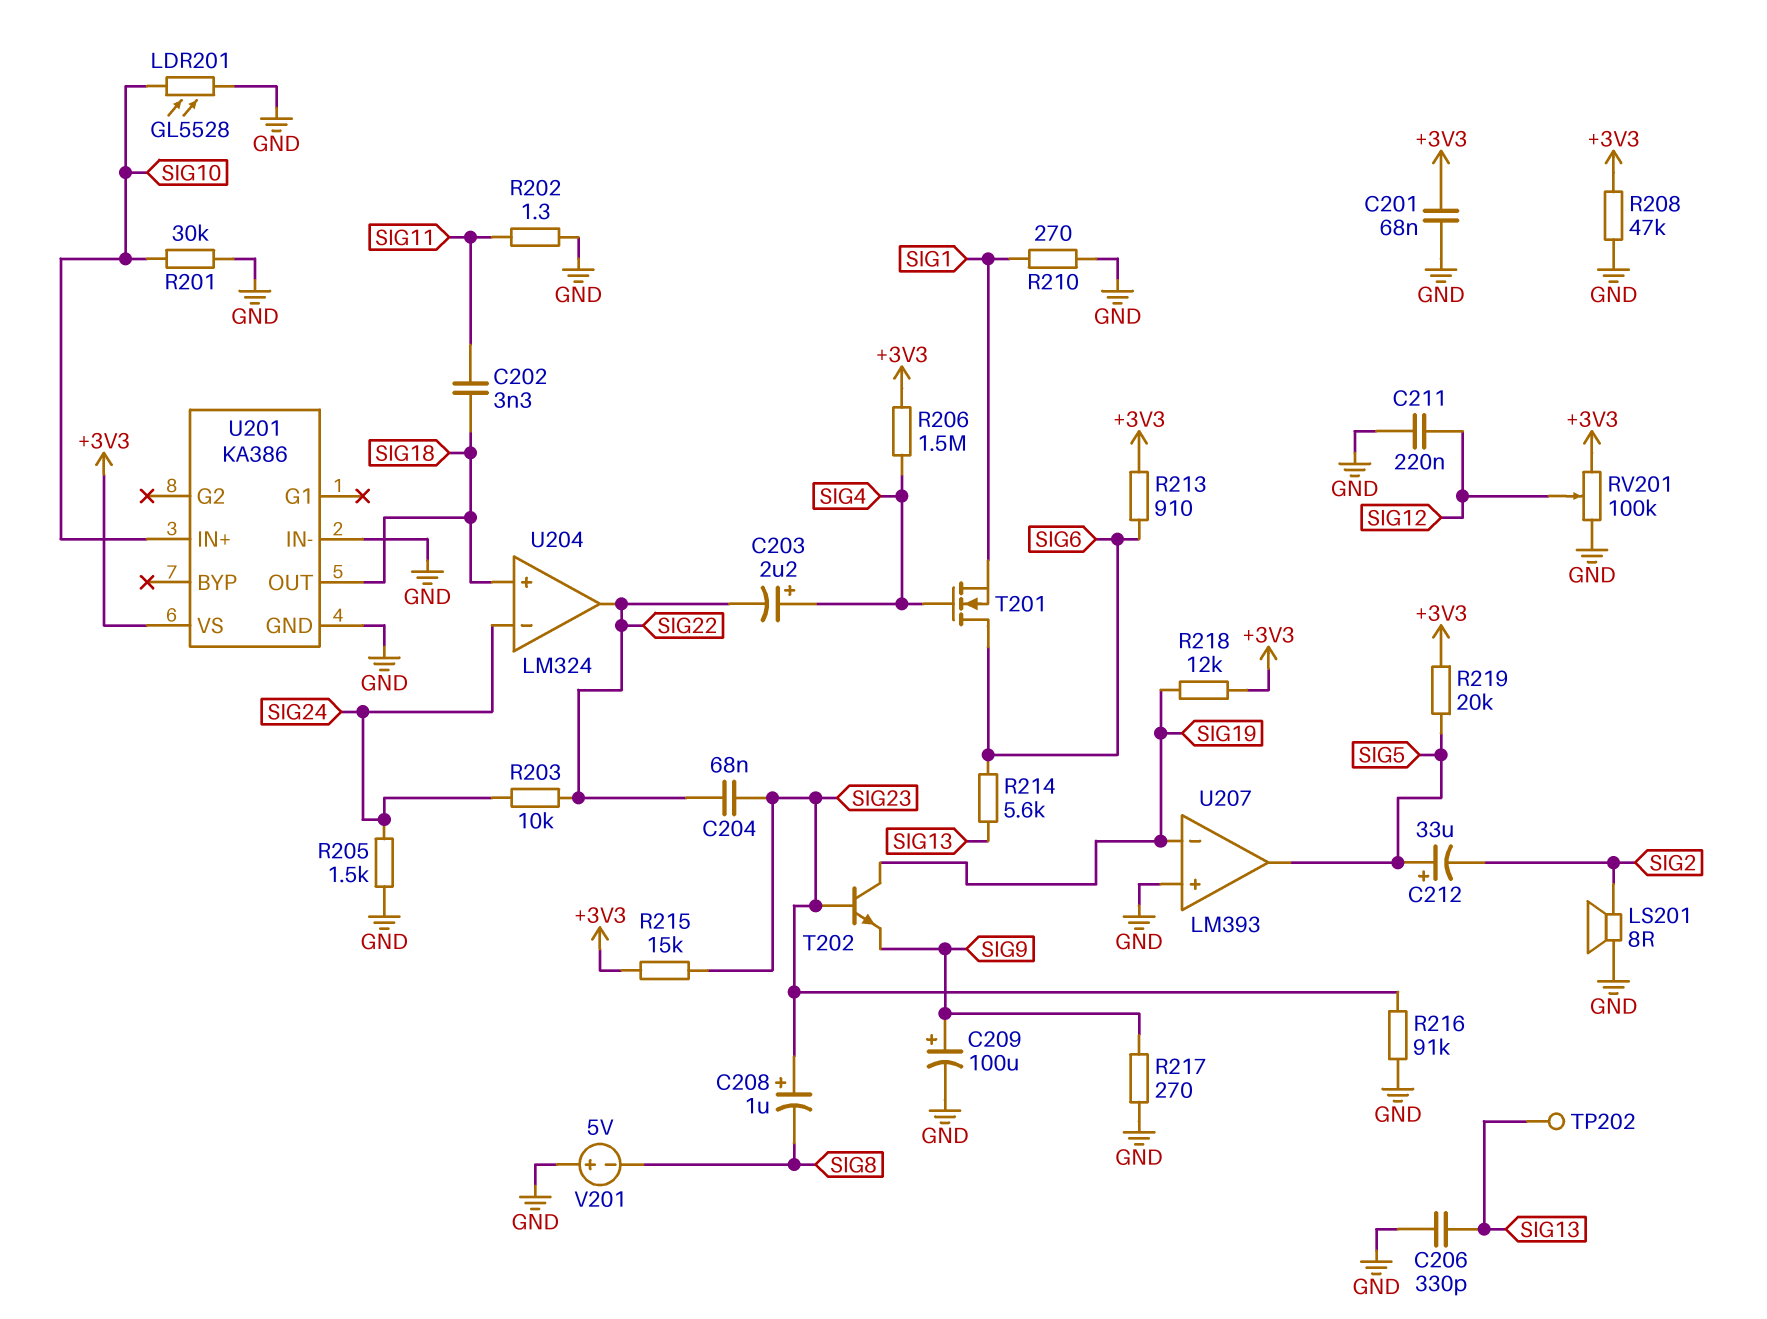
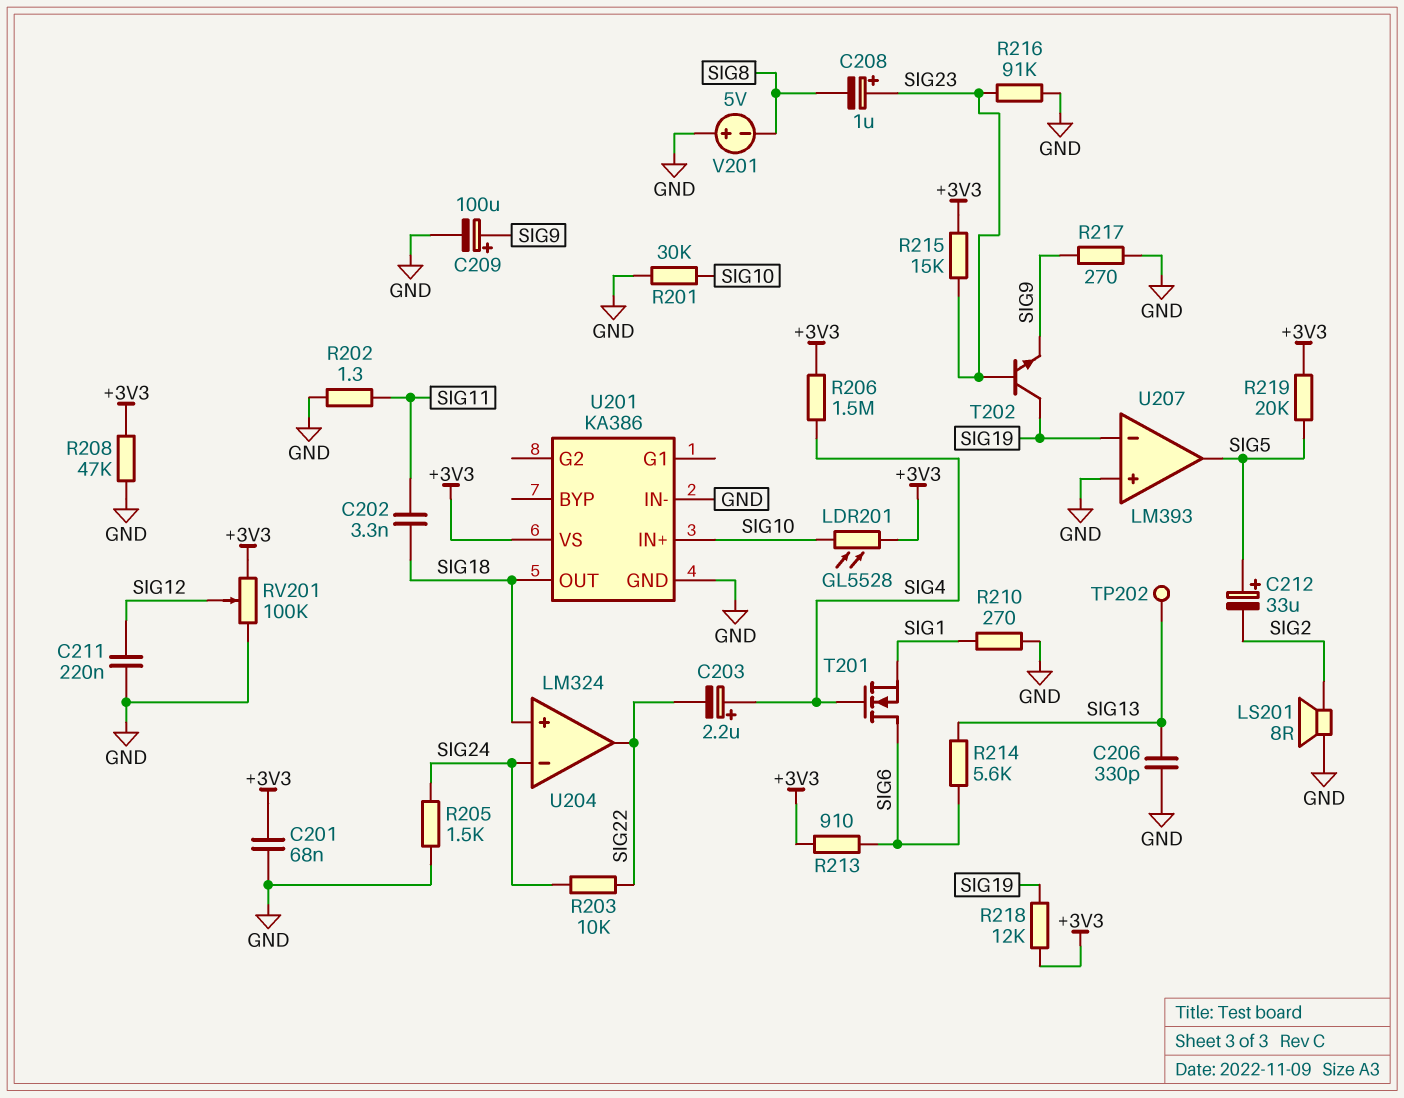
C204: 68nF (SIG22, SIG23) -> none
LDR201: GL5528 (GND, SIG10) -> GL5528 (+3V3, SIG10)

